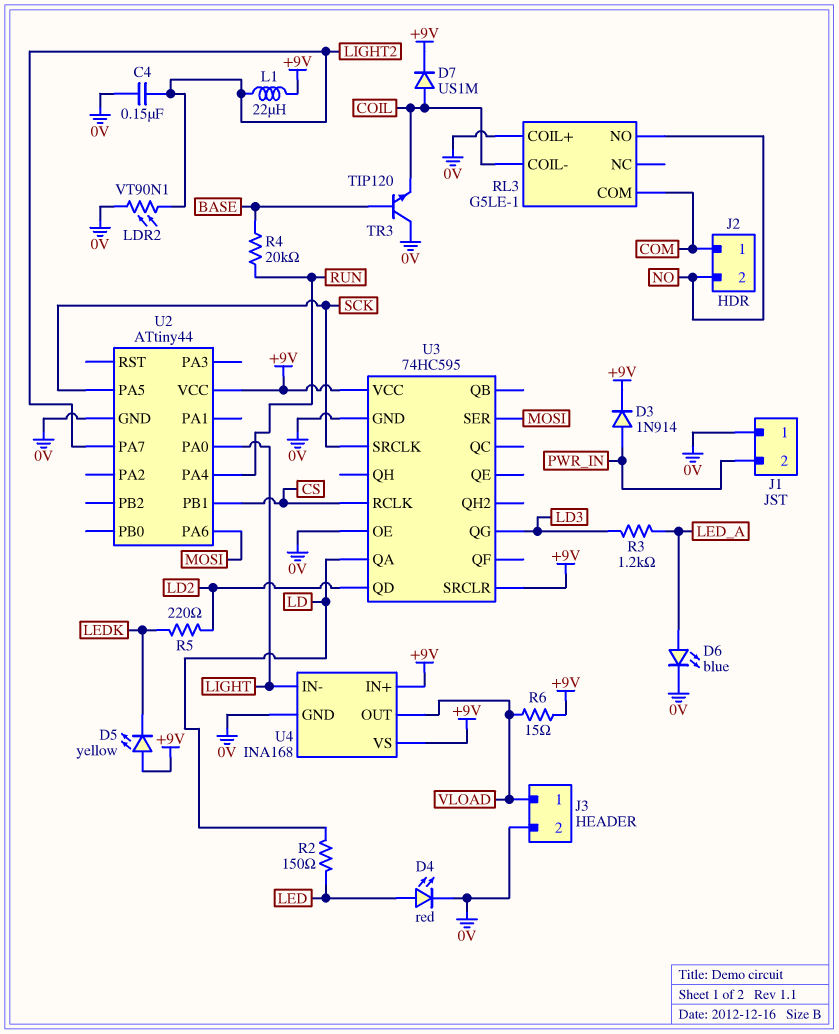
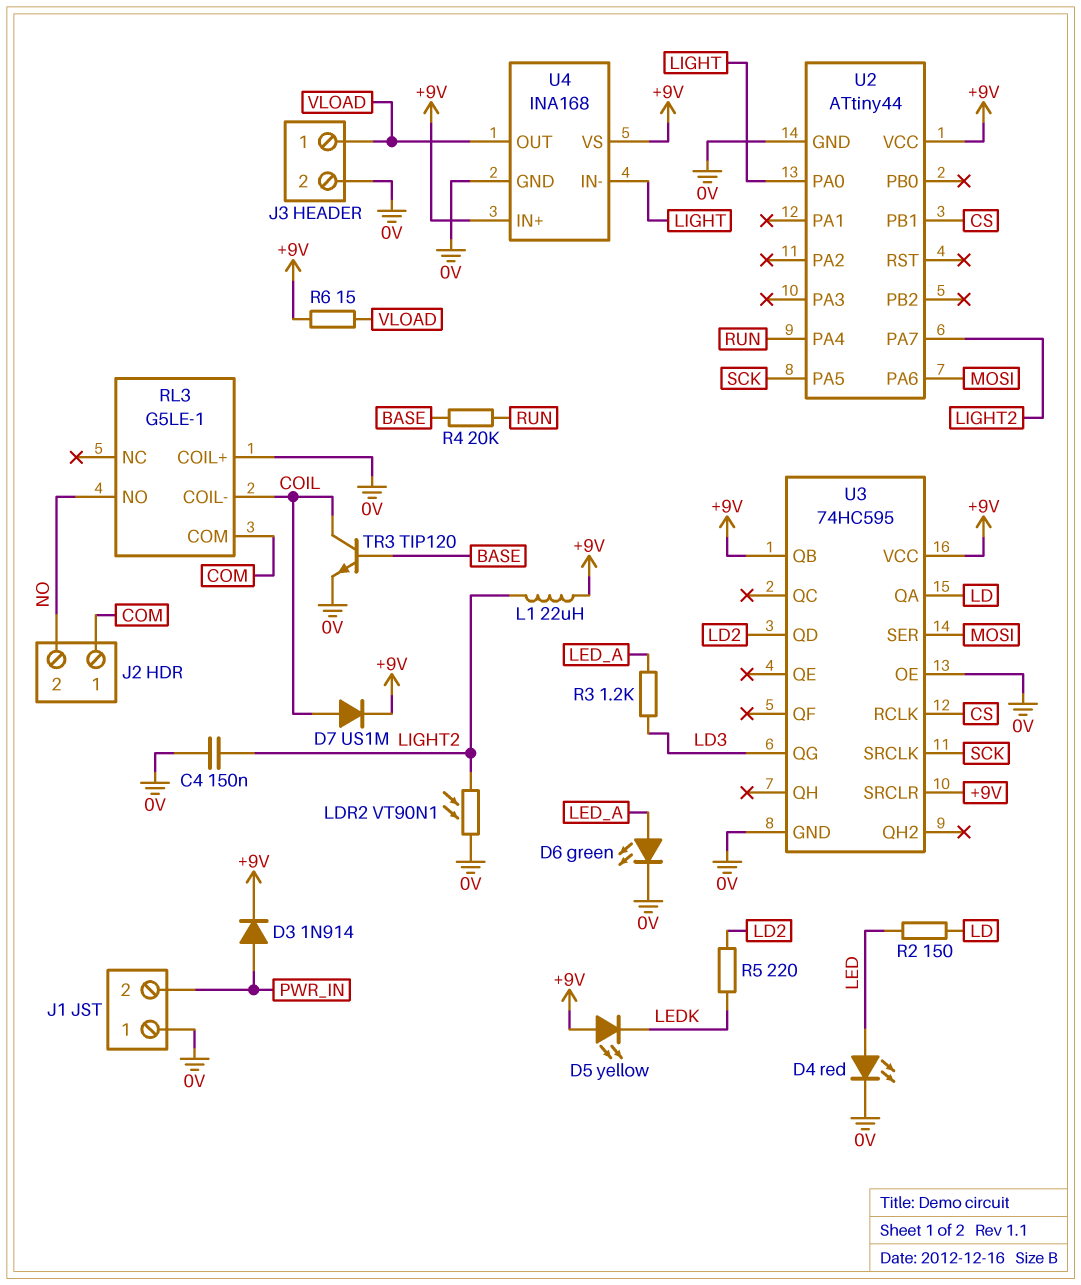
D6: LED blue (A LED_A, K 0V) -> LED green (A LED_A, K 0V)
TR3: NPN TIP120 (B BASE, C 0V, E COIL) -> NPN TIP120 (B BASE, C COIL, E 0V)
U3 pin QB: none -> +9V

